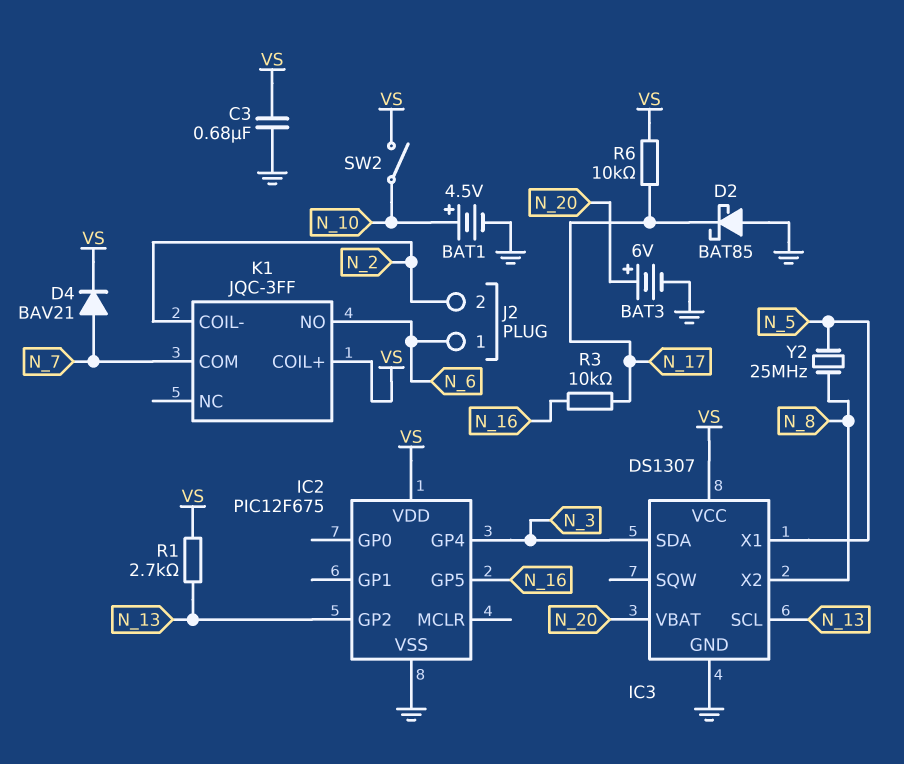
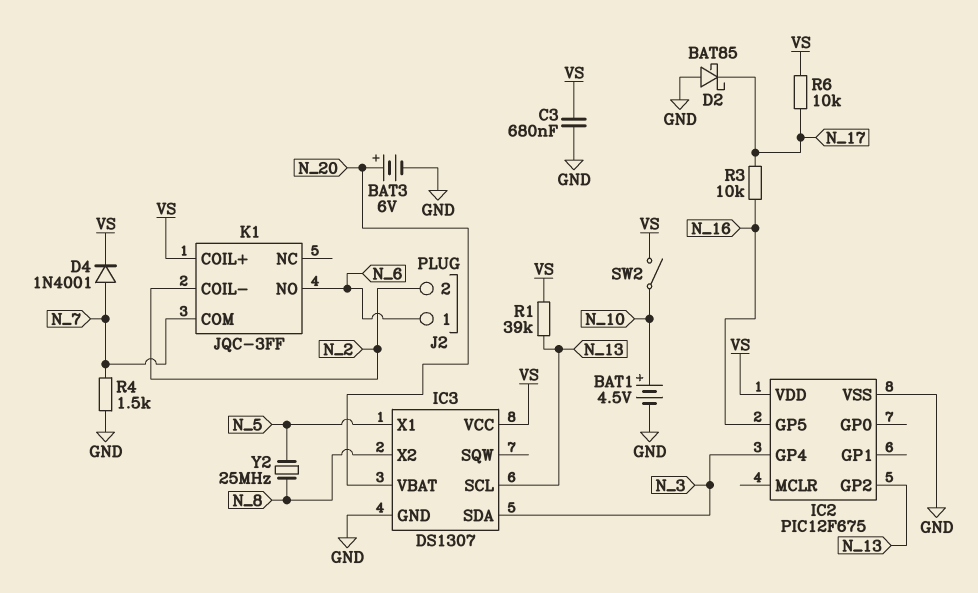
D4: diode BAV21 (A N_7, K VS) -> diode 1N4001 (A N_7, K VS)
R1: 2.7k (N_13, VS) -> 39k (N_13, VS)
R4: none -> 1.5k (GND, N_7)

